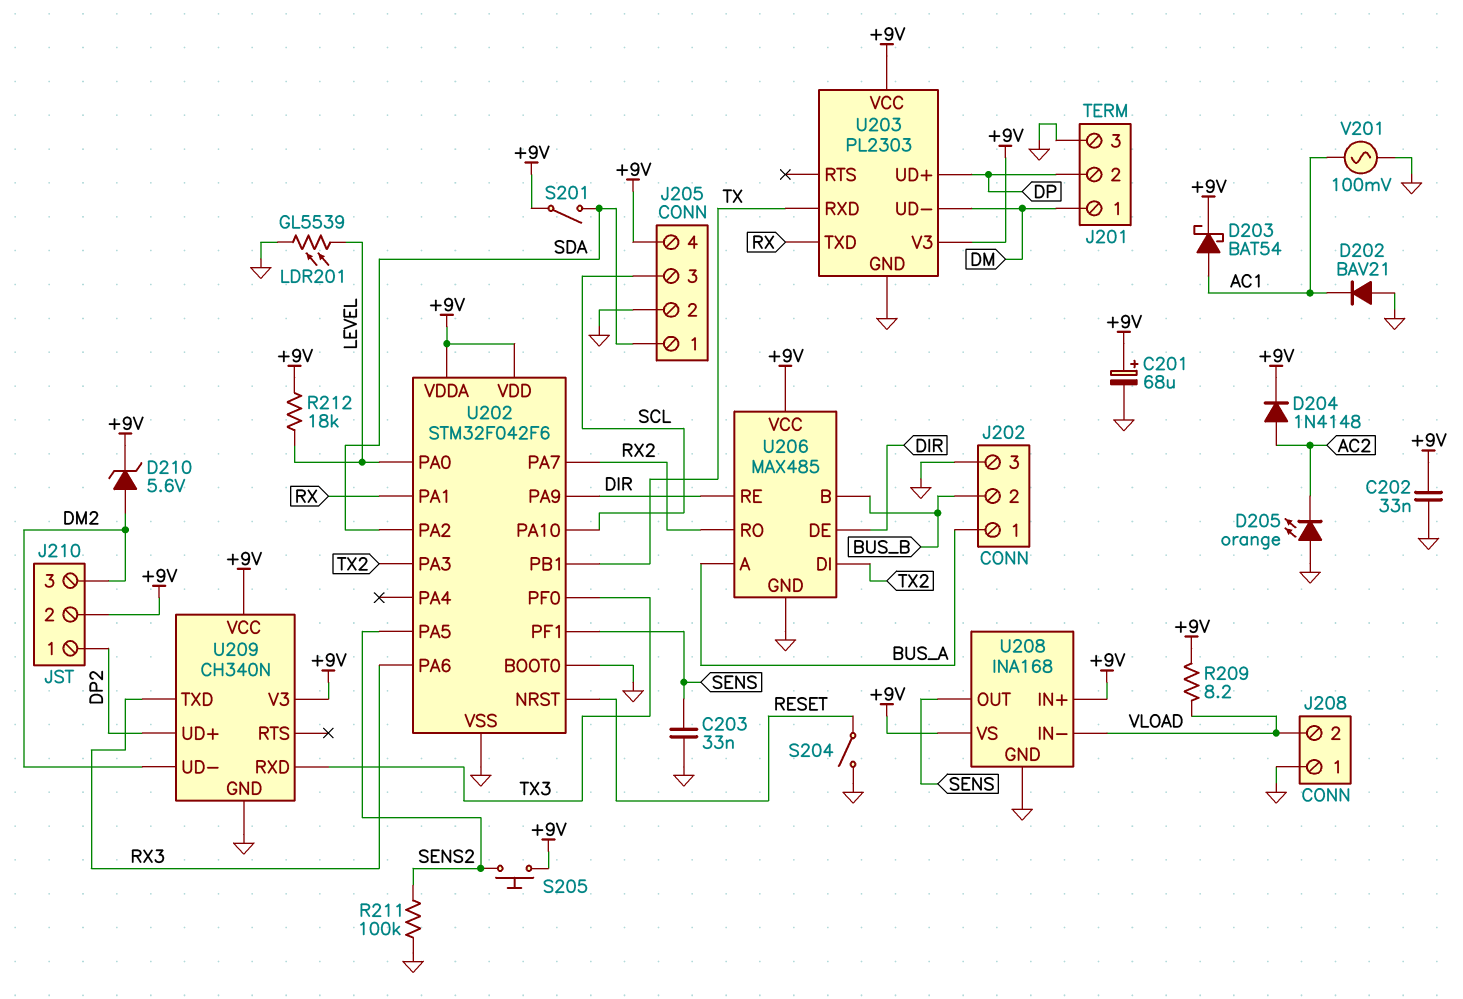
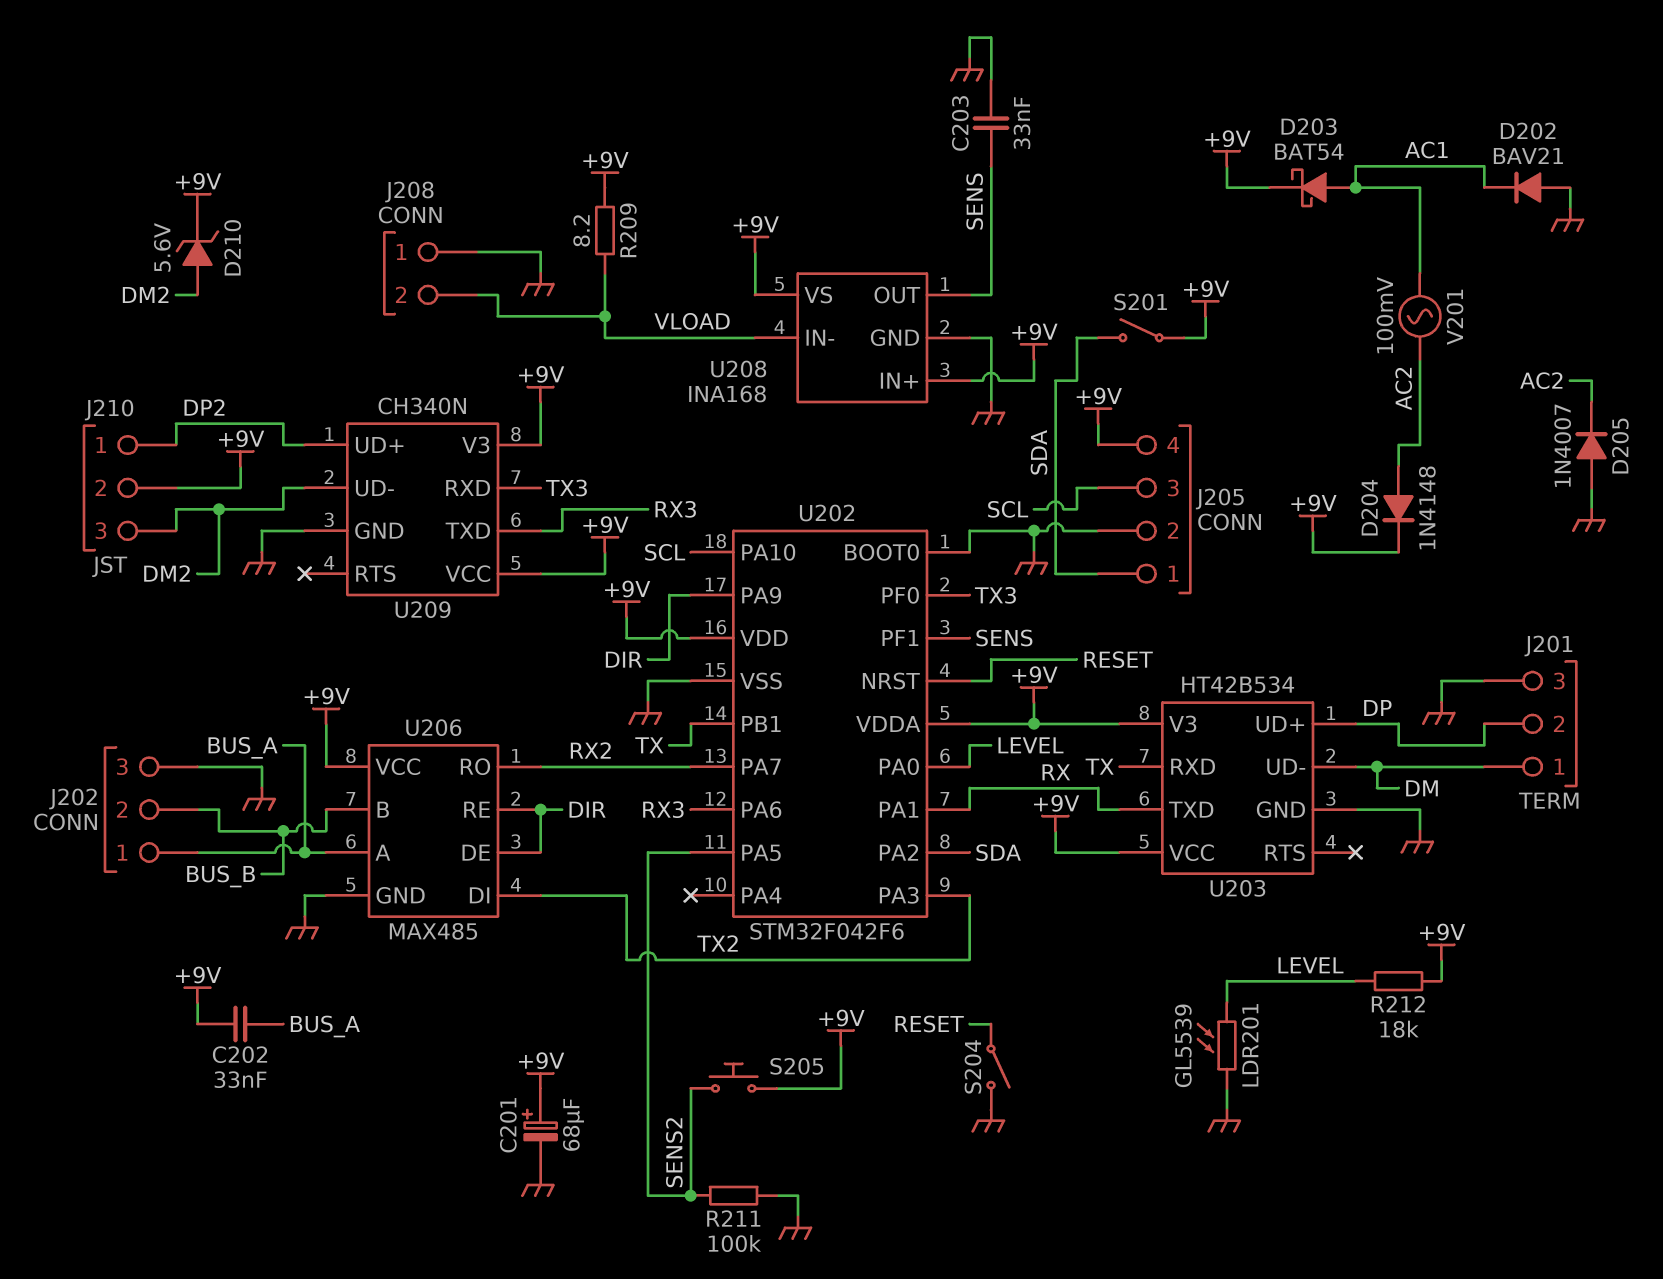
C202: 33nF (+9V, GND) -> 33nF (+9V, BUS_A)
D205: LED orange (A GND, K AC2) -> diode 1N4007 (A GND, K AC2)
U203: PL2303 -> HT42B534
V201: AC 100mV (AC1, GND) -> AC 100mV (AC1, AC2)

